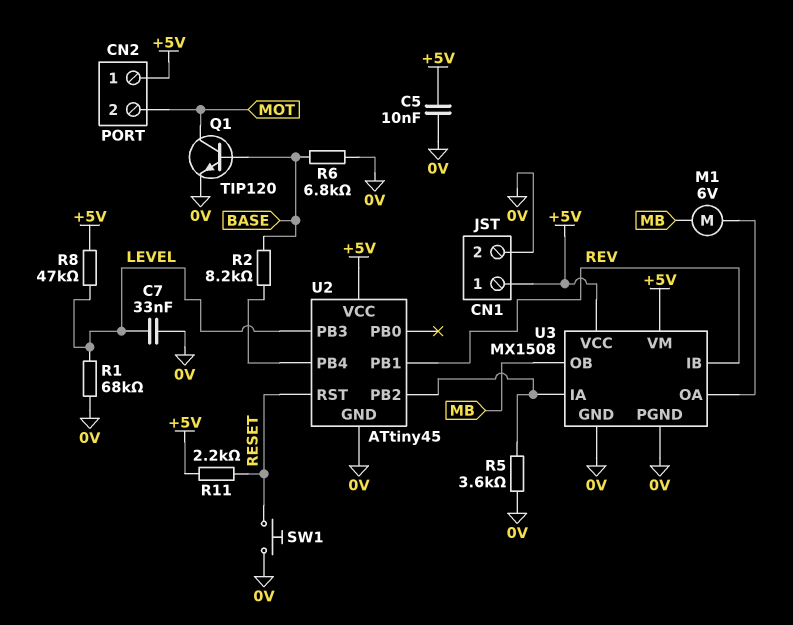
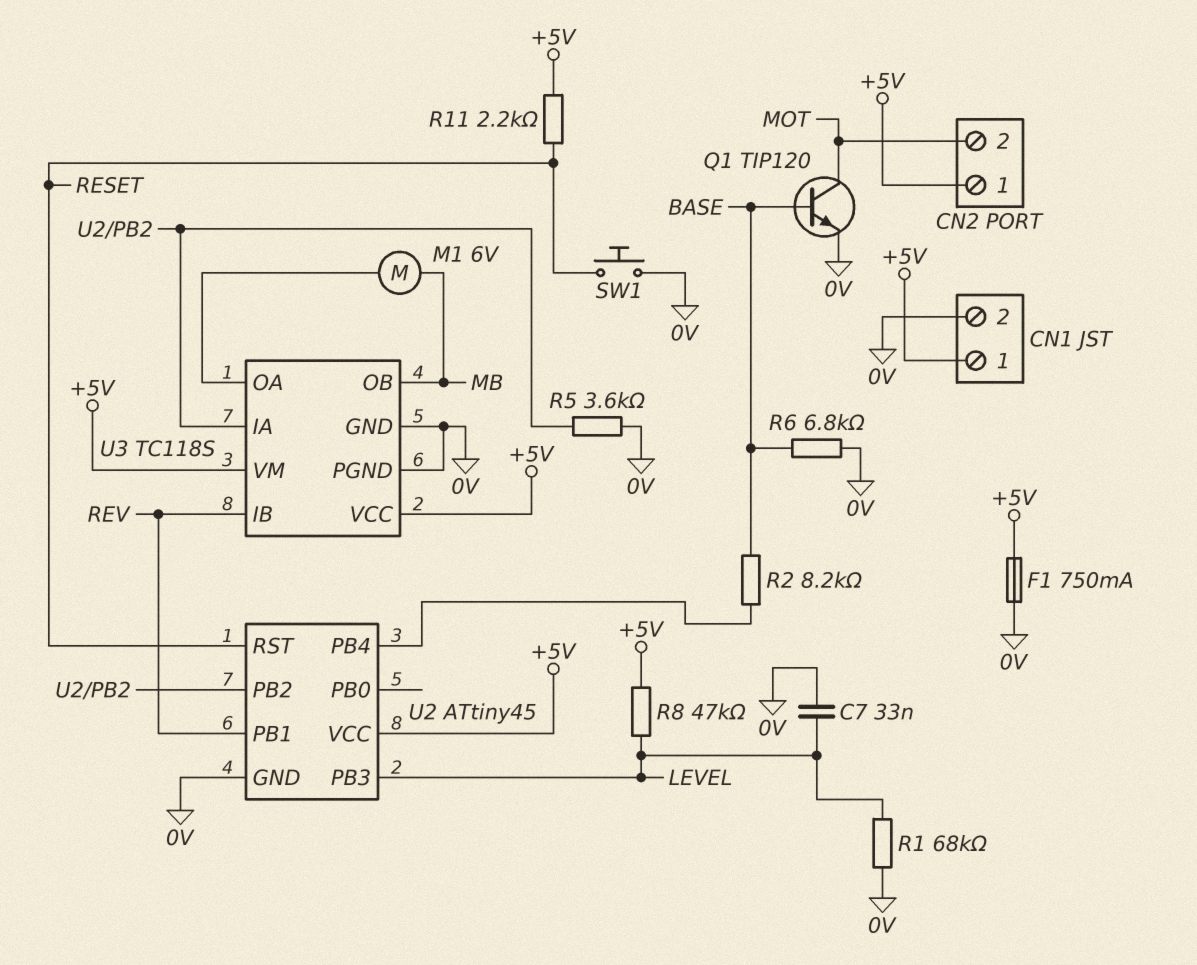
C5: 10nF (+5V, 0V) -> none
F1: none -> 750mA (+5V, 0V)
U3: MX1508 -> TC118S

